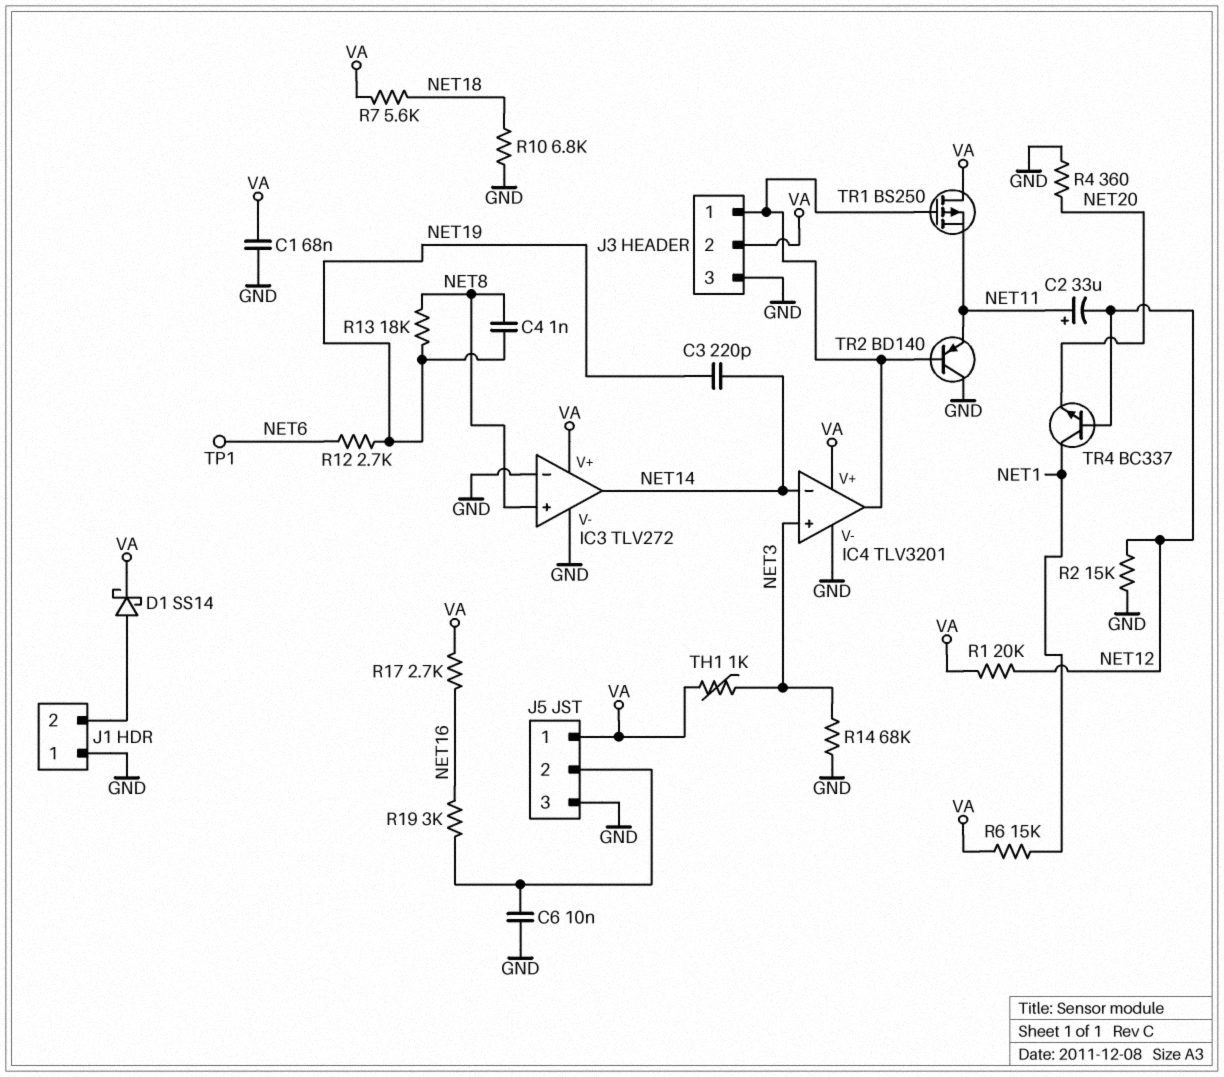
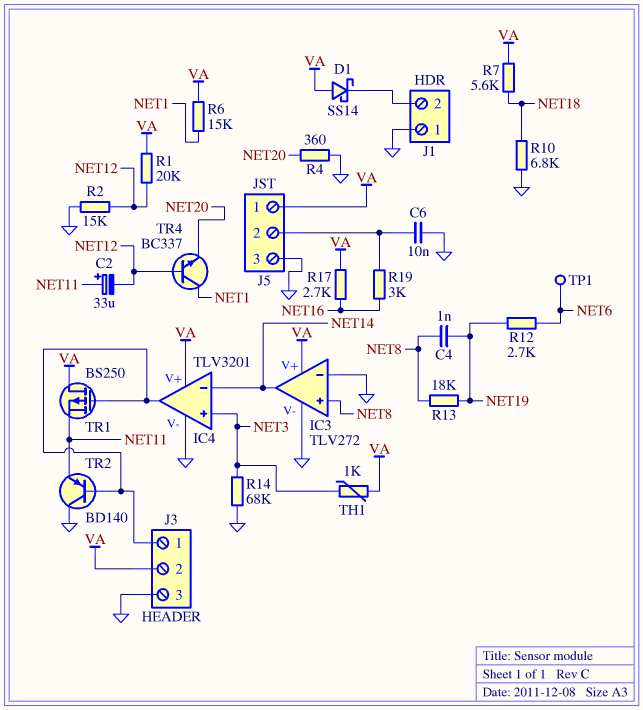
C1: 68nF (GND, VA) -> none
C3: 220pF (NET14, NET19) -> none
D1: schottky SS14 (A J1/2, K VA) -> schottky SS14 (A VA, K J1/2)

